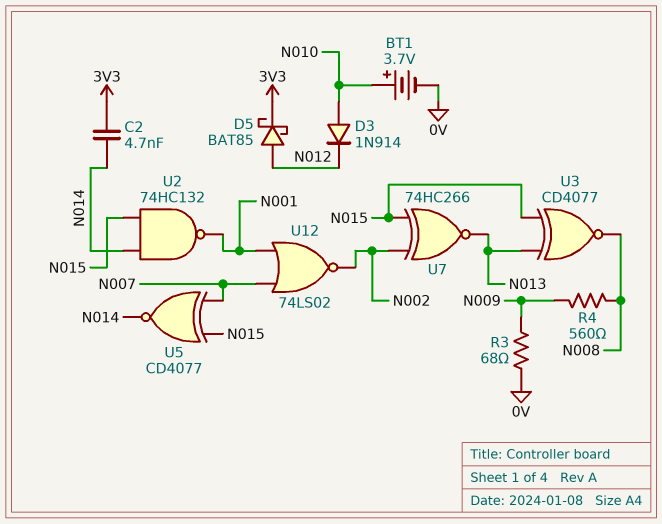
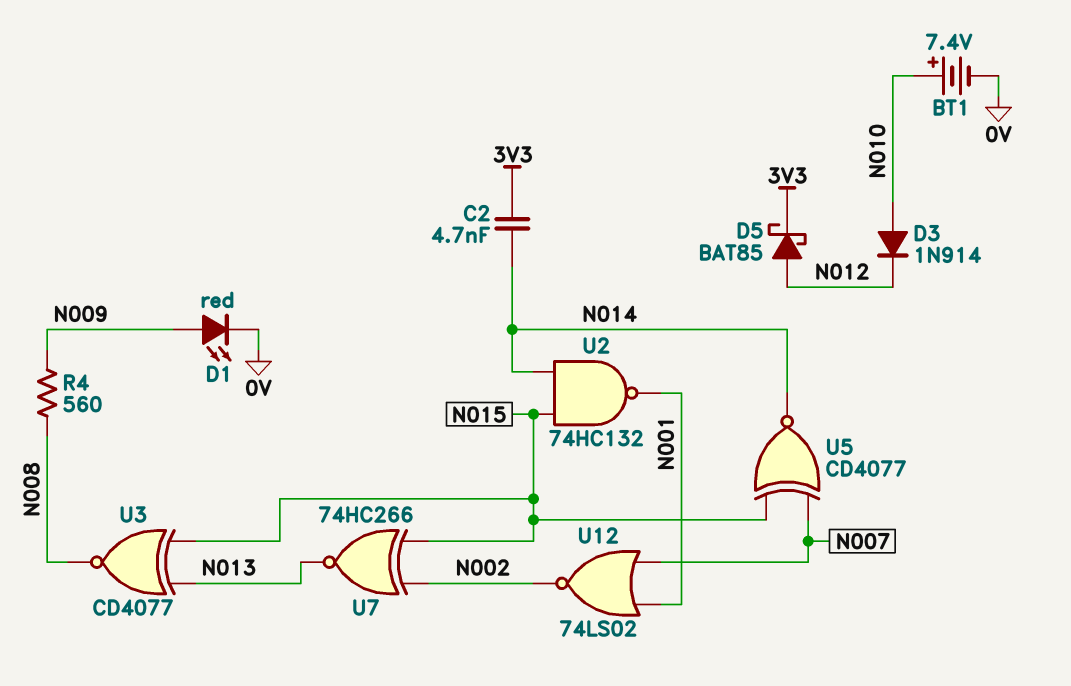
BT1: 3.7V (plus N010, minus 0V) -> 7.4V (plus N010, minus 0V)
D1: none -> LED red (A N009, K 0V)
R3: 68 (0V, N009) -> none

